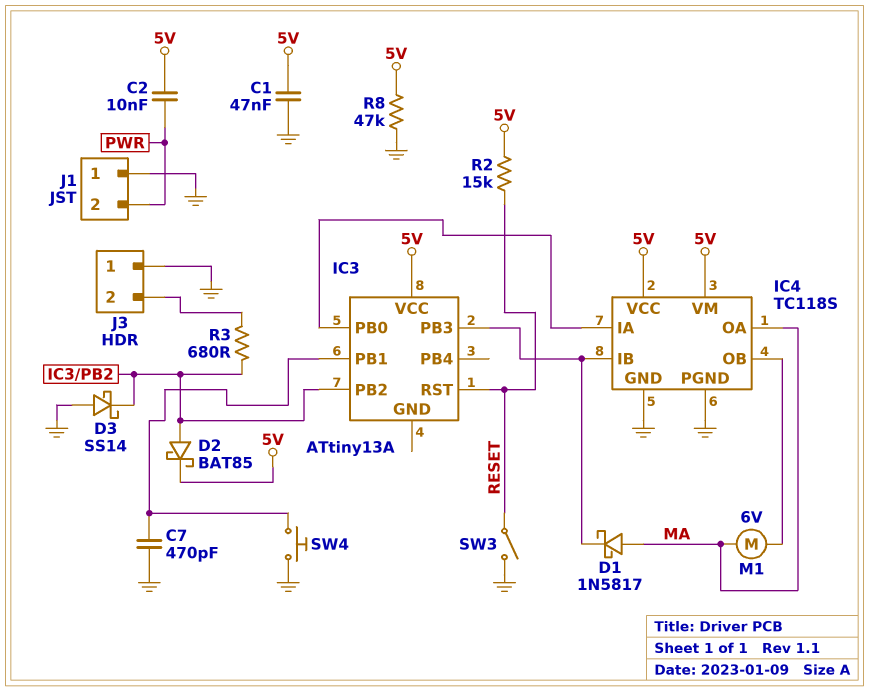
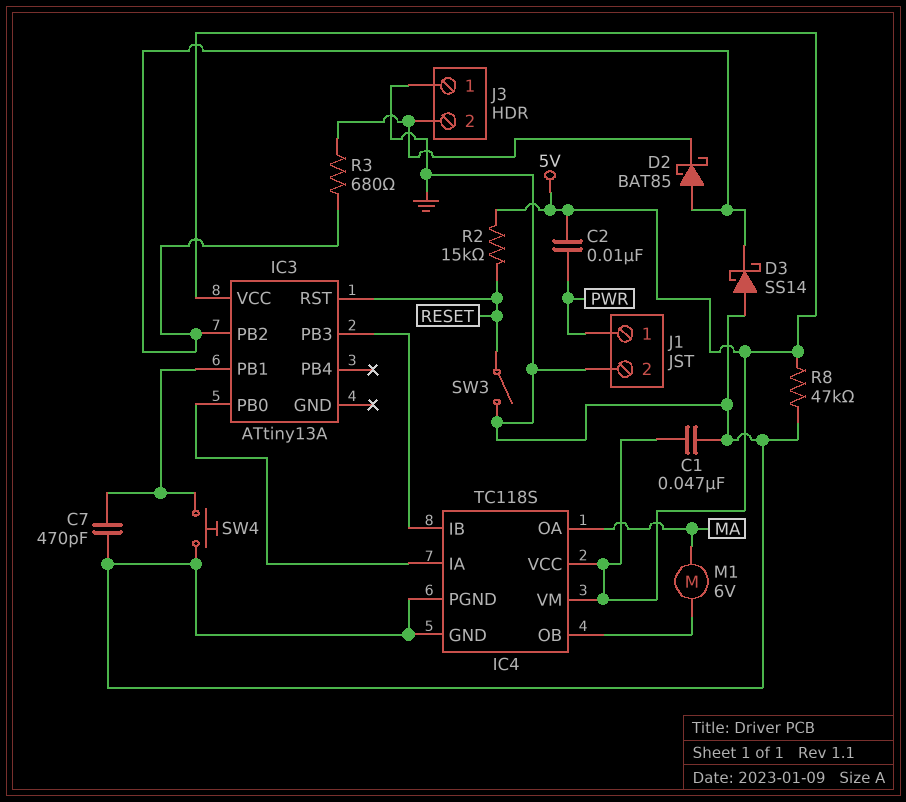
D1: schottky 1N5817 (A MA, K IC3/PB3) -> none
D2: schottky BAT85 (A IC3/PB2, K 5V) -> schottky BAT85 (A IC3/PB2, K J3/2)
J1 pin 1: GND -> PWR
J1 pin 2: PWR -> GND

